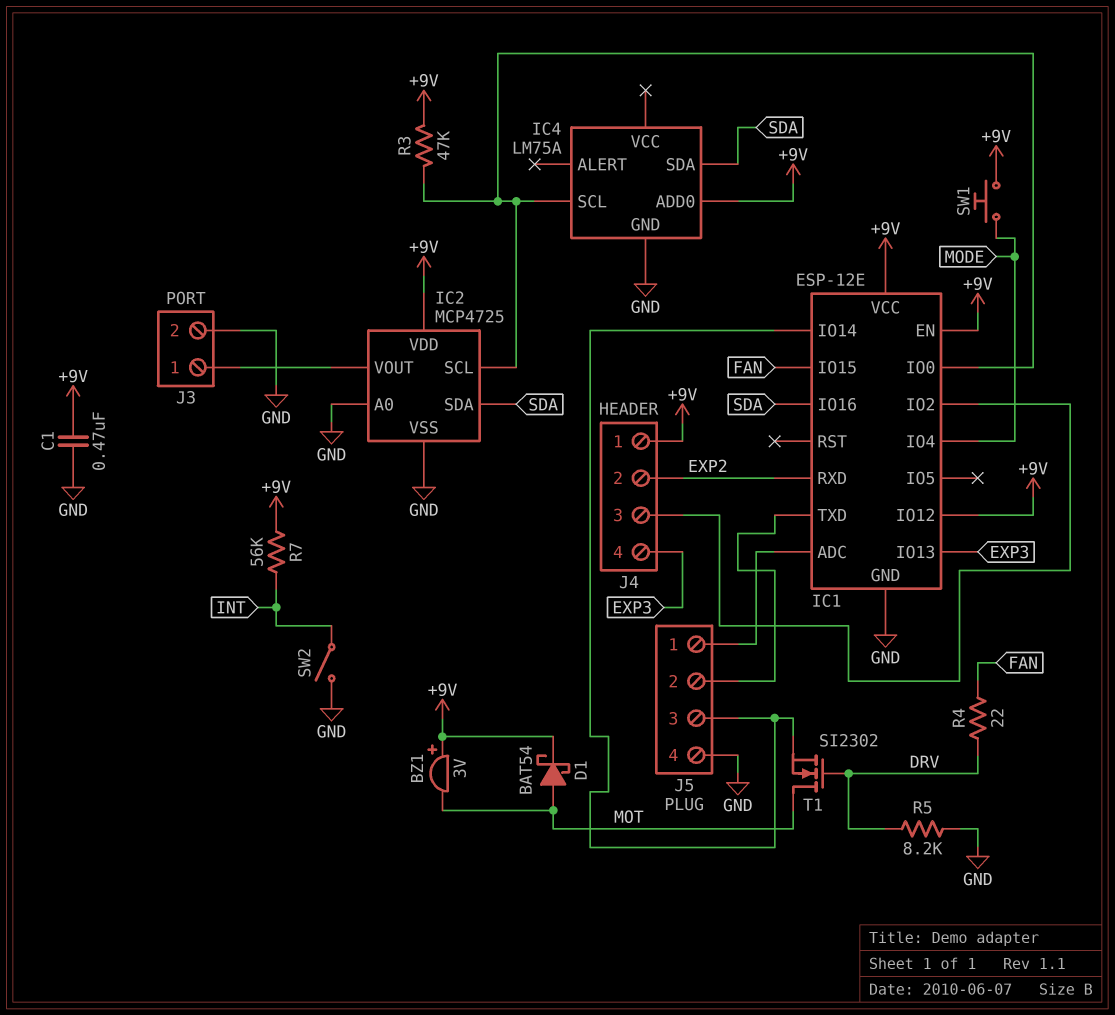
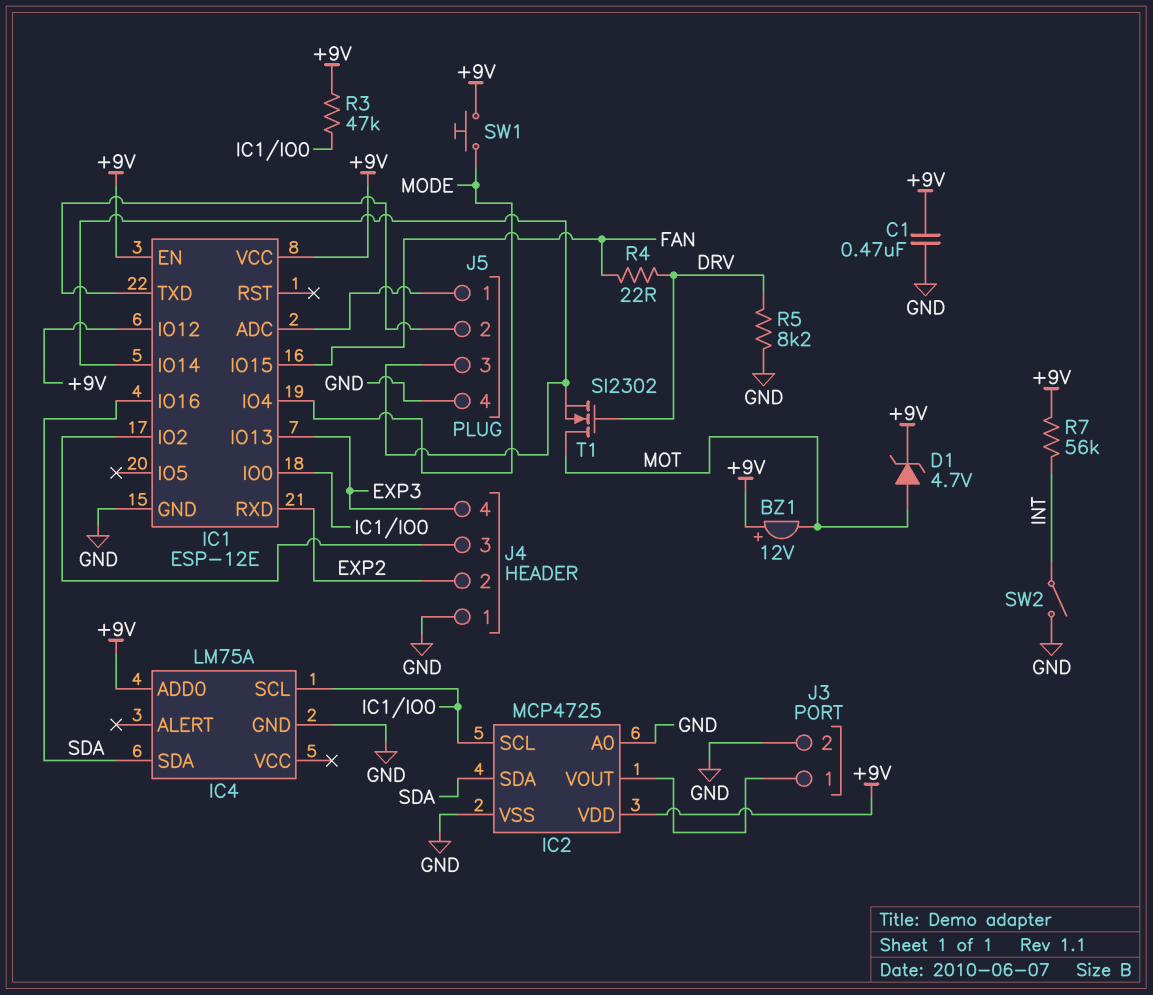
BZ1: buzzer 3V (plus +9V, minus MOT) -> buzzer 12V (plus +9V, minus MOT)
D1: schottky BAT54 (A MOT, K +9V) -> zener 4.7V (A MOT, K +9V)
J4 pin 1: +9V -> GND

